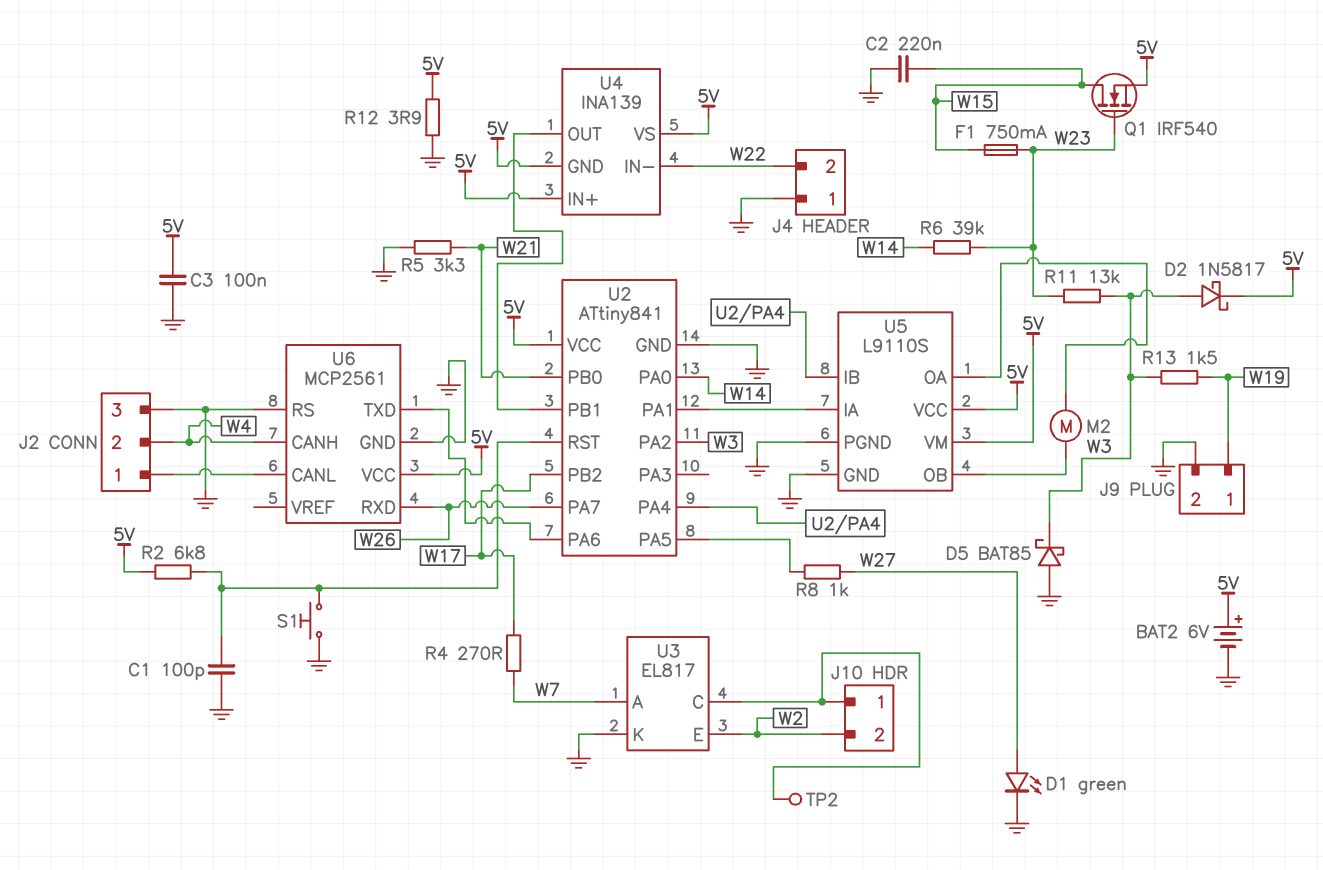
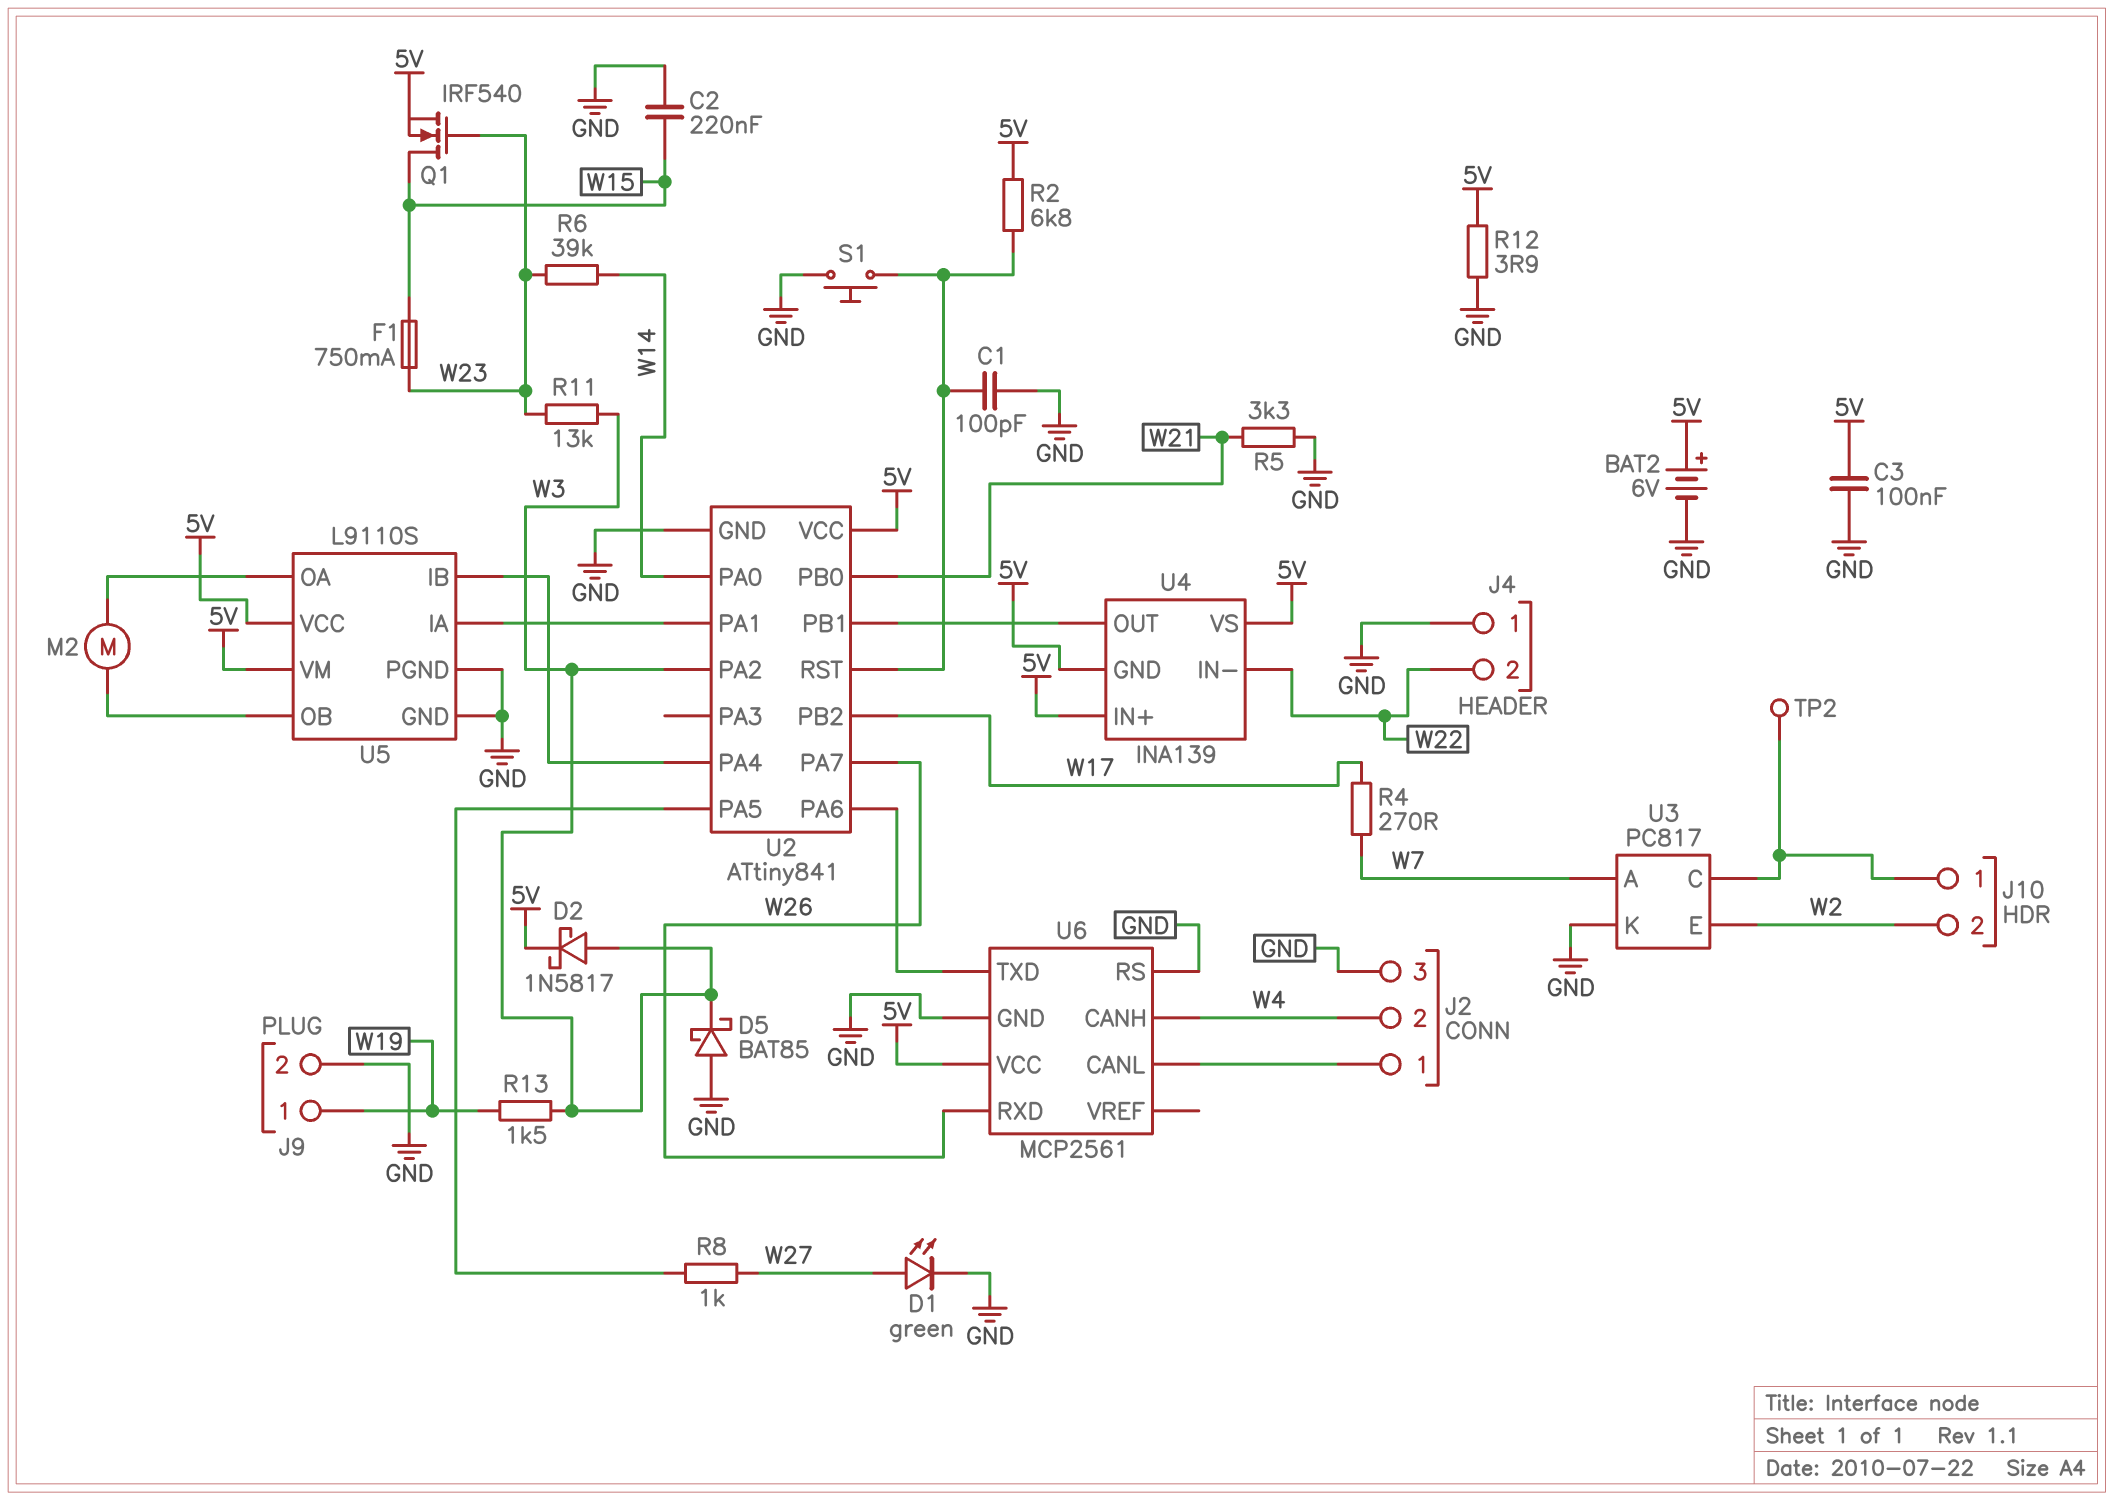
U3: EL817 -> PC817

